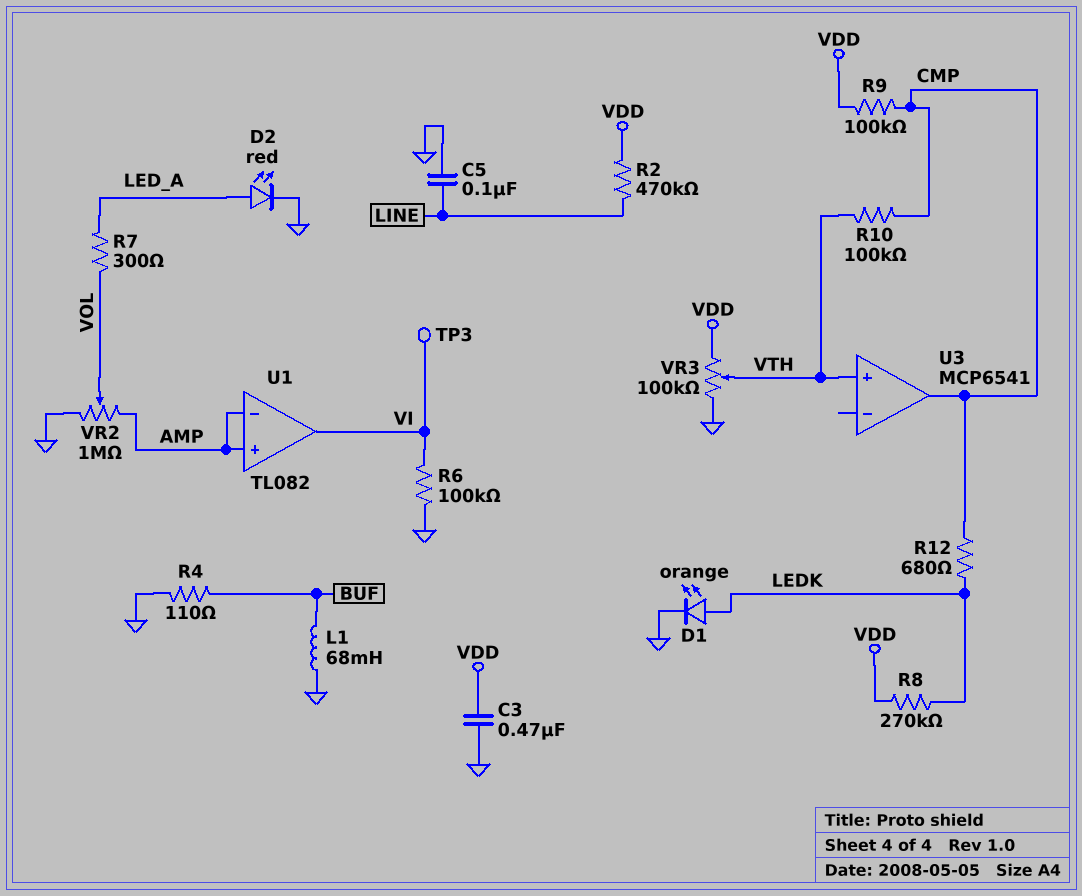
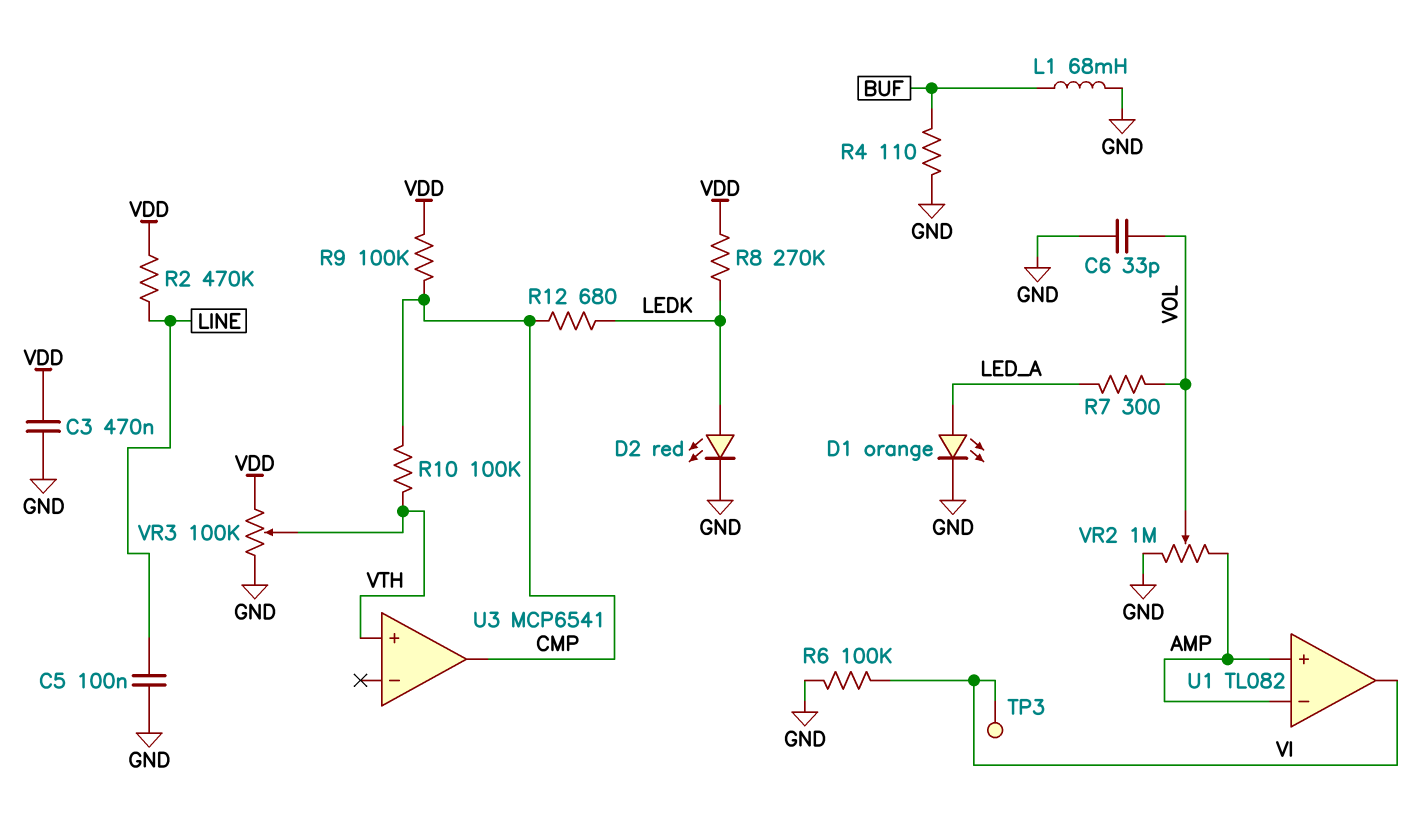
C6: none -> 33pF (GND, VOL)
D1: LED orange (A LEDK, K GND) -> LED orange (A LED_A, K GND)
D2: LED red (A LED_A, K GND) -> LED red (A LEDK, K GND)

